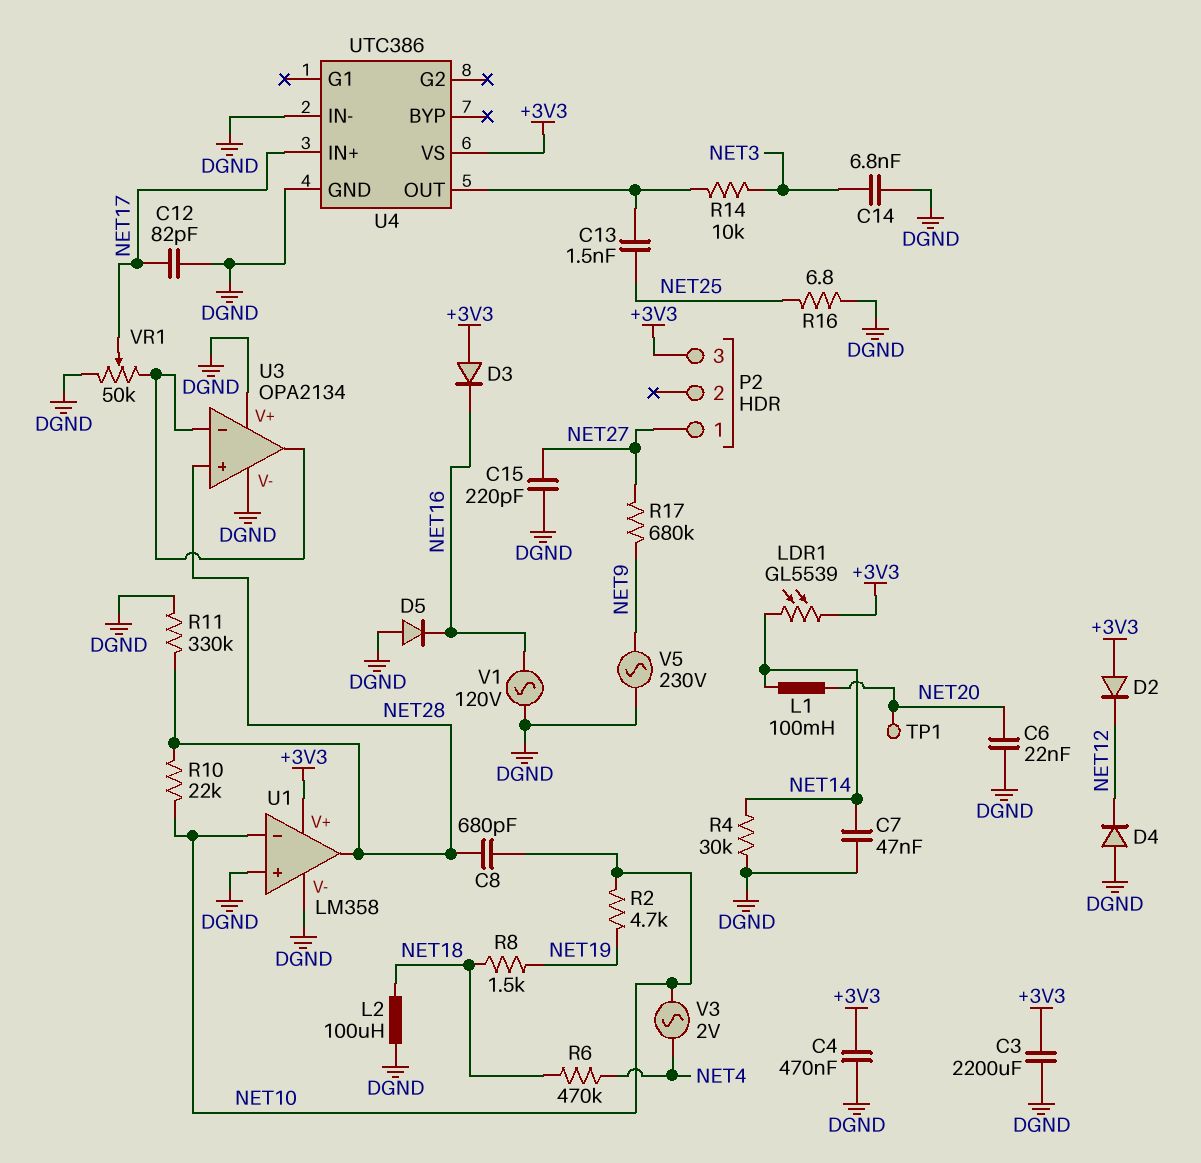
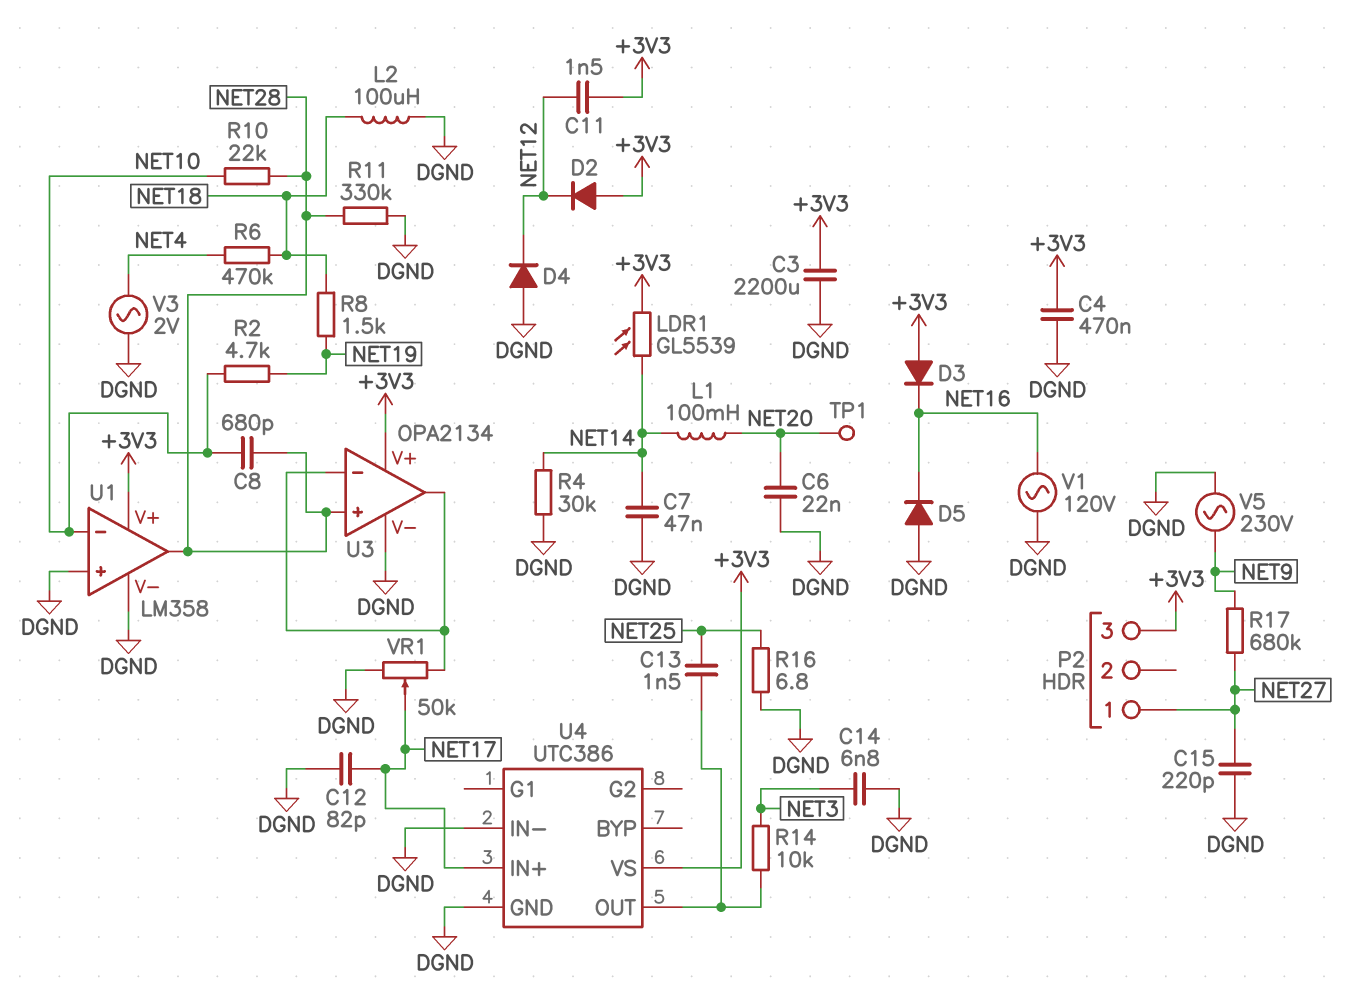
C11: none -> 1.5nF (+3V3, NET12)
U3 pin V+: DGND -> +3V3
V3: AC 2V (NET4, NET10) -> AC 2V (DGND, NET4)

